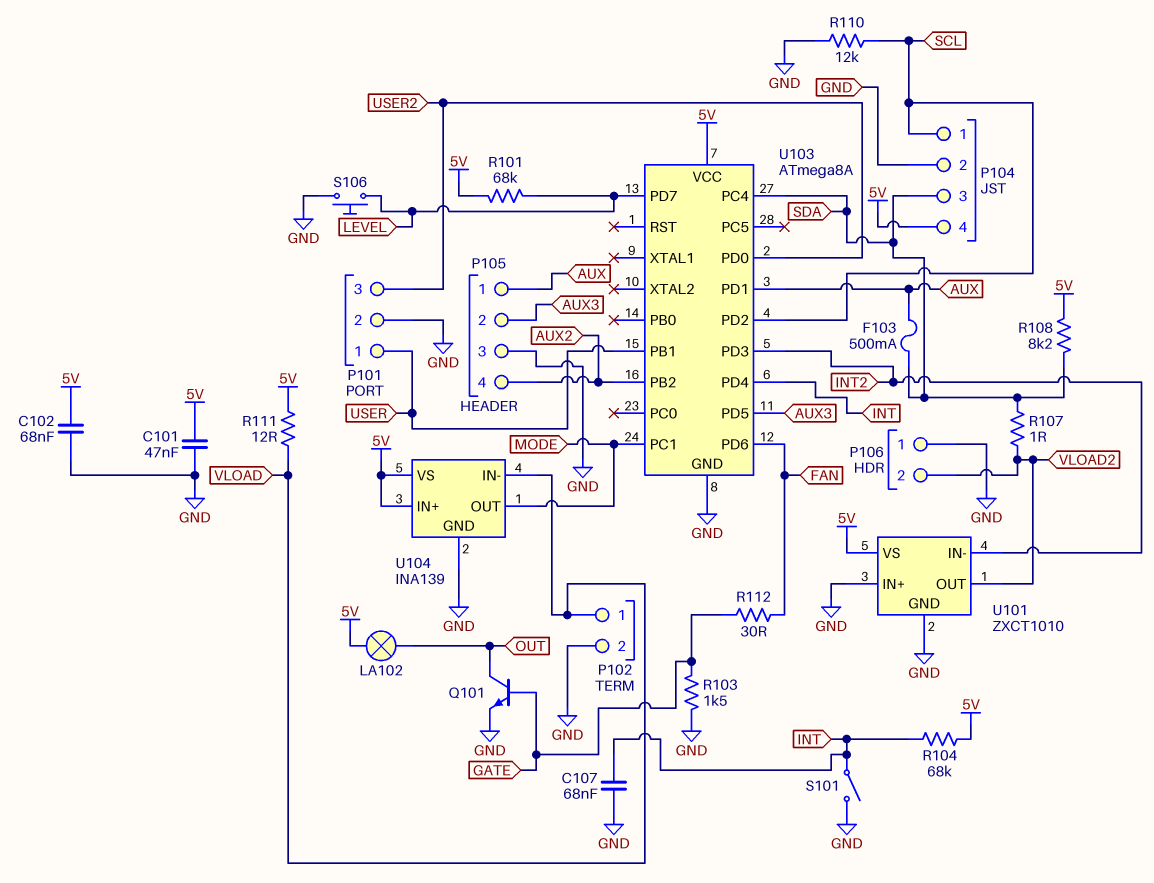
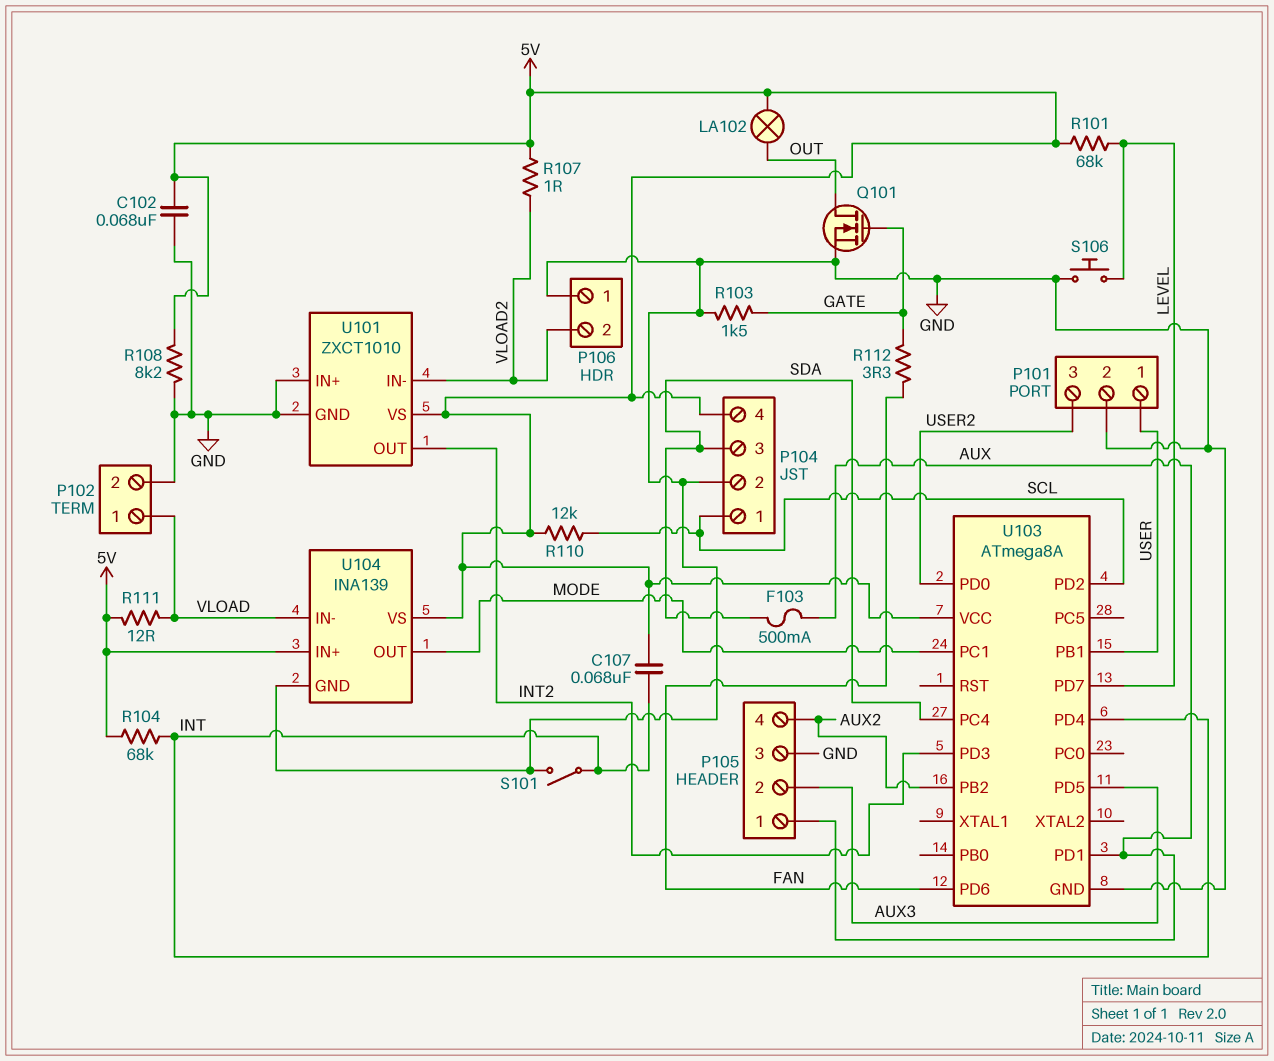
C101: 47nF (5V, GND) -> none
C107: 68nF (GND, INT) -> 68nF (5V, INT)
Q101: NPN (B GATE, C OUT, E GND) -> NMOS (G GATE, D OUT, S GND)
R107: 1 (SDA, VLOAD2) -> 1 (5V, VLOAD2)
R108: 8.2k (5V, SDA) -> 8.2k (5V, GND)
R110: 12k (GND, SCL) -> 12k (5V, SCL)
R112: 30 (FAN, GATE) -> 3.3 (FAN, GATE)
U101 pin IN-: INT2 -> VLOAD2
U101 pin OUT: VLOAD2 -> INT2

